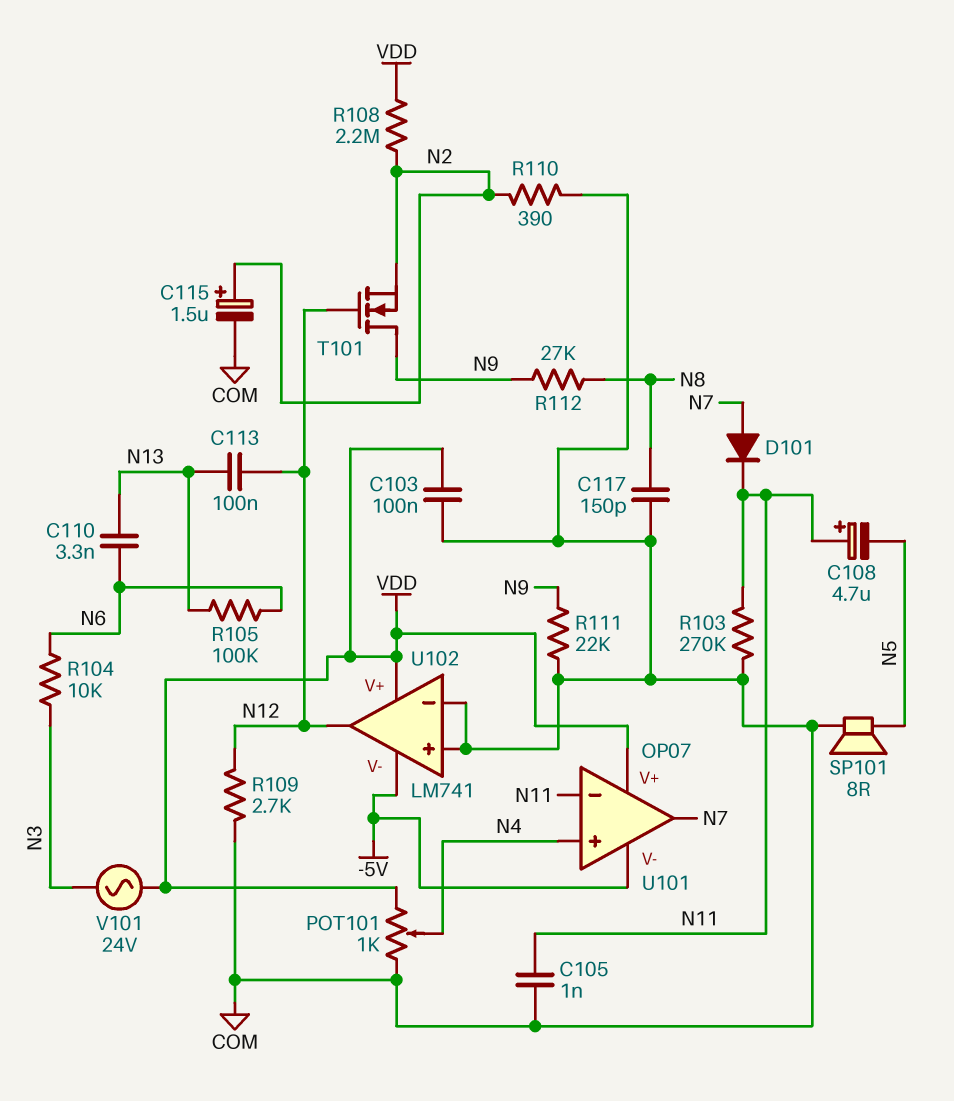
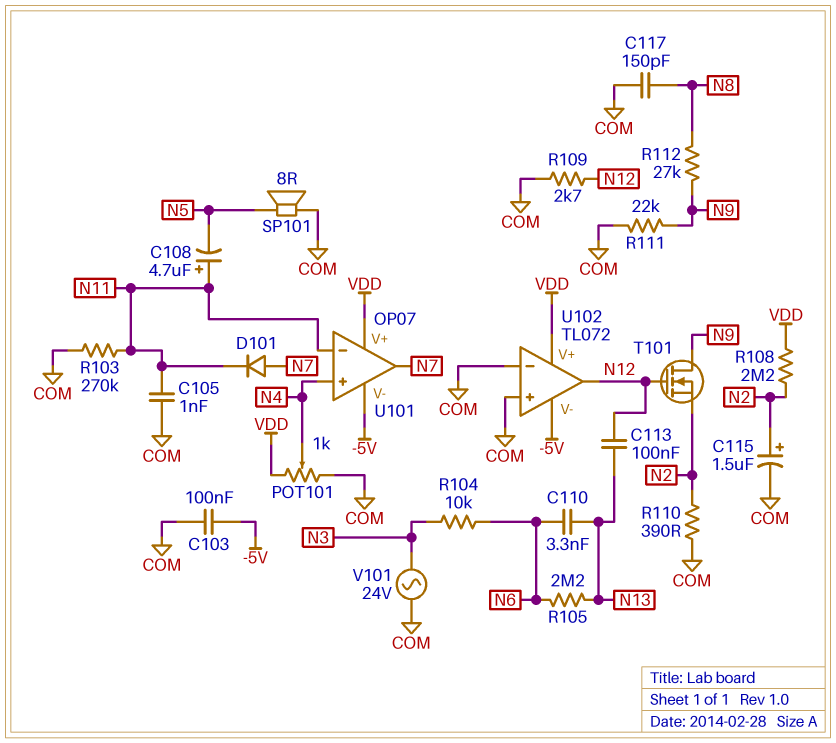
C103: 100nF (COM, VDD) -> 100nF (-5V, COM)
R105: 100k (N6, N13) -> 2.2M (N6, N13)
U102: LM741 -> TL072
V101: AC 24V (N3, VDD) -> AC 24V (COM, N3)

